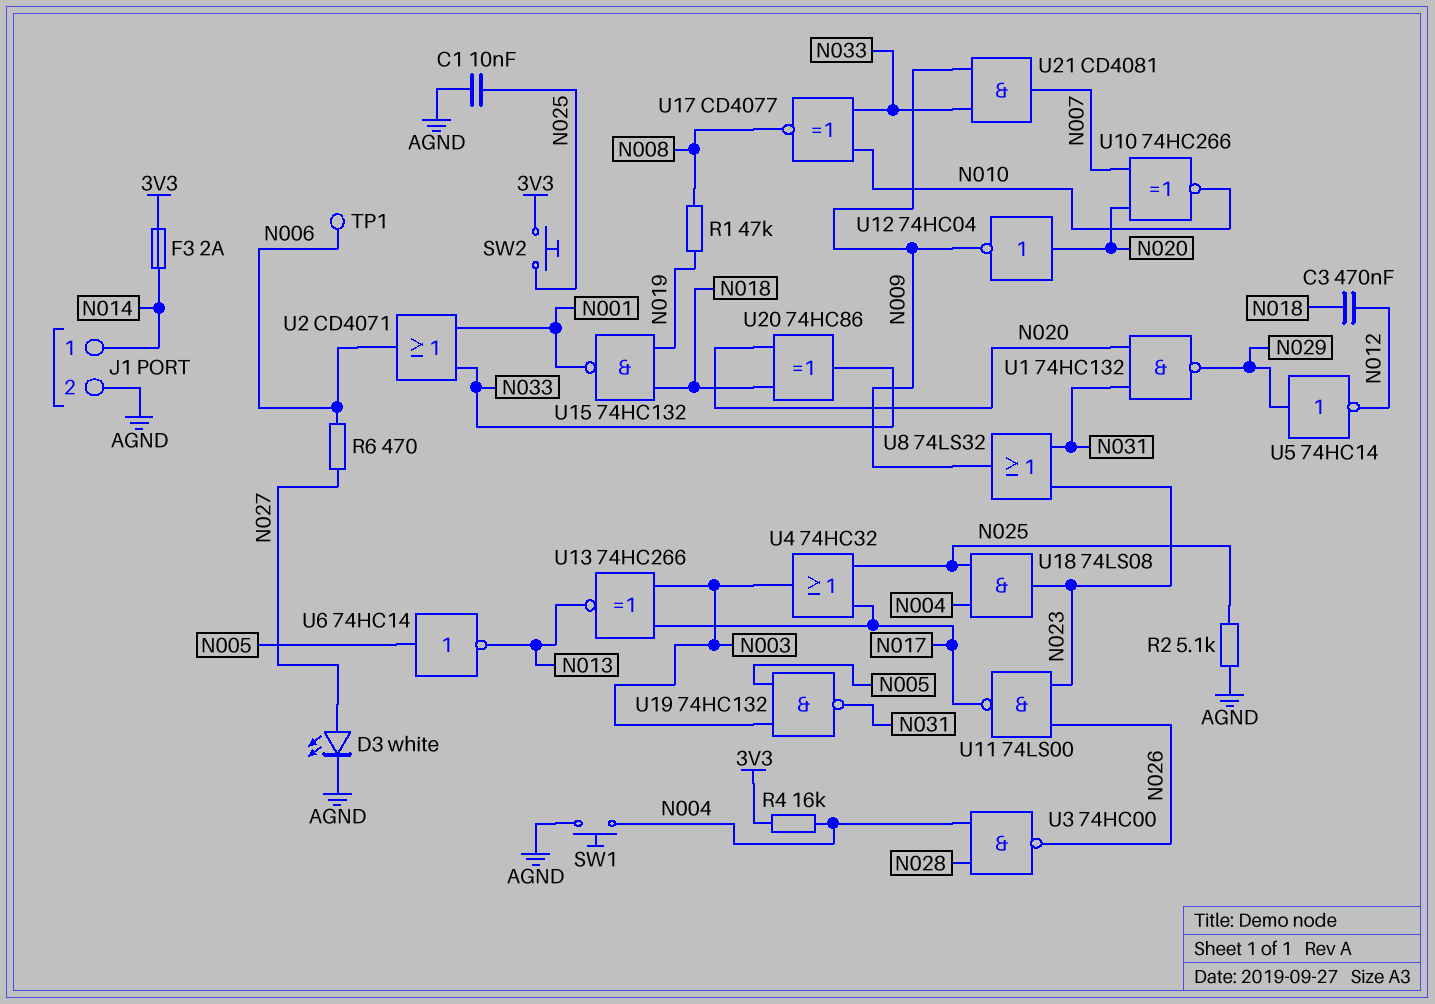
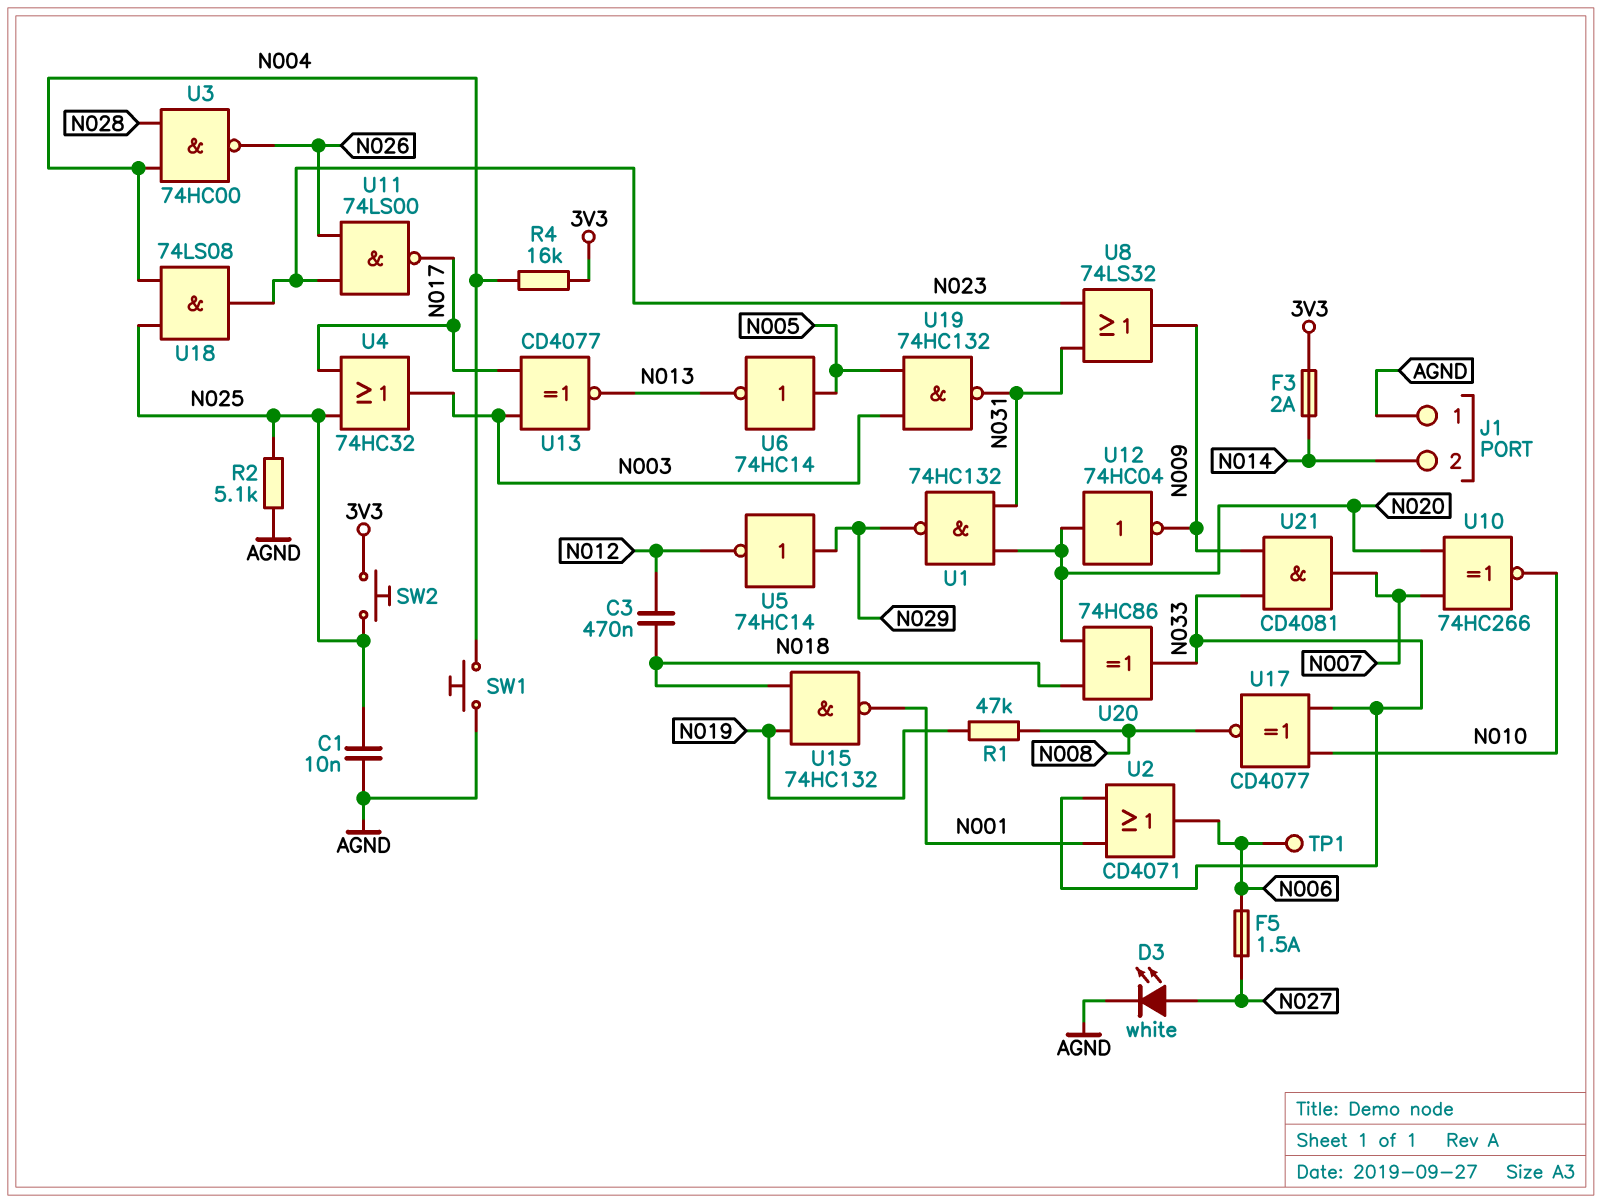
F5: none -> 1.5A (N006, N027)
J1 pin 1: N014 -> AGND
J1 pin 2: AGND -> N014
R6: 470 (N006, N027) -> none
U13: XNOR 74HC266 (in N003, in N017, out N013) -> XNOR CD4077 (in N003, in N017, out N013)

